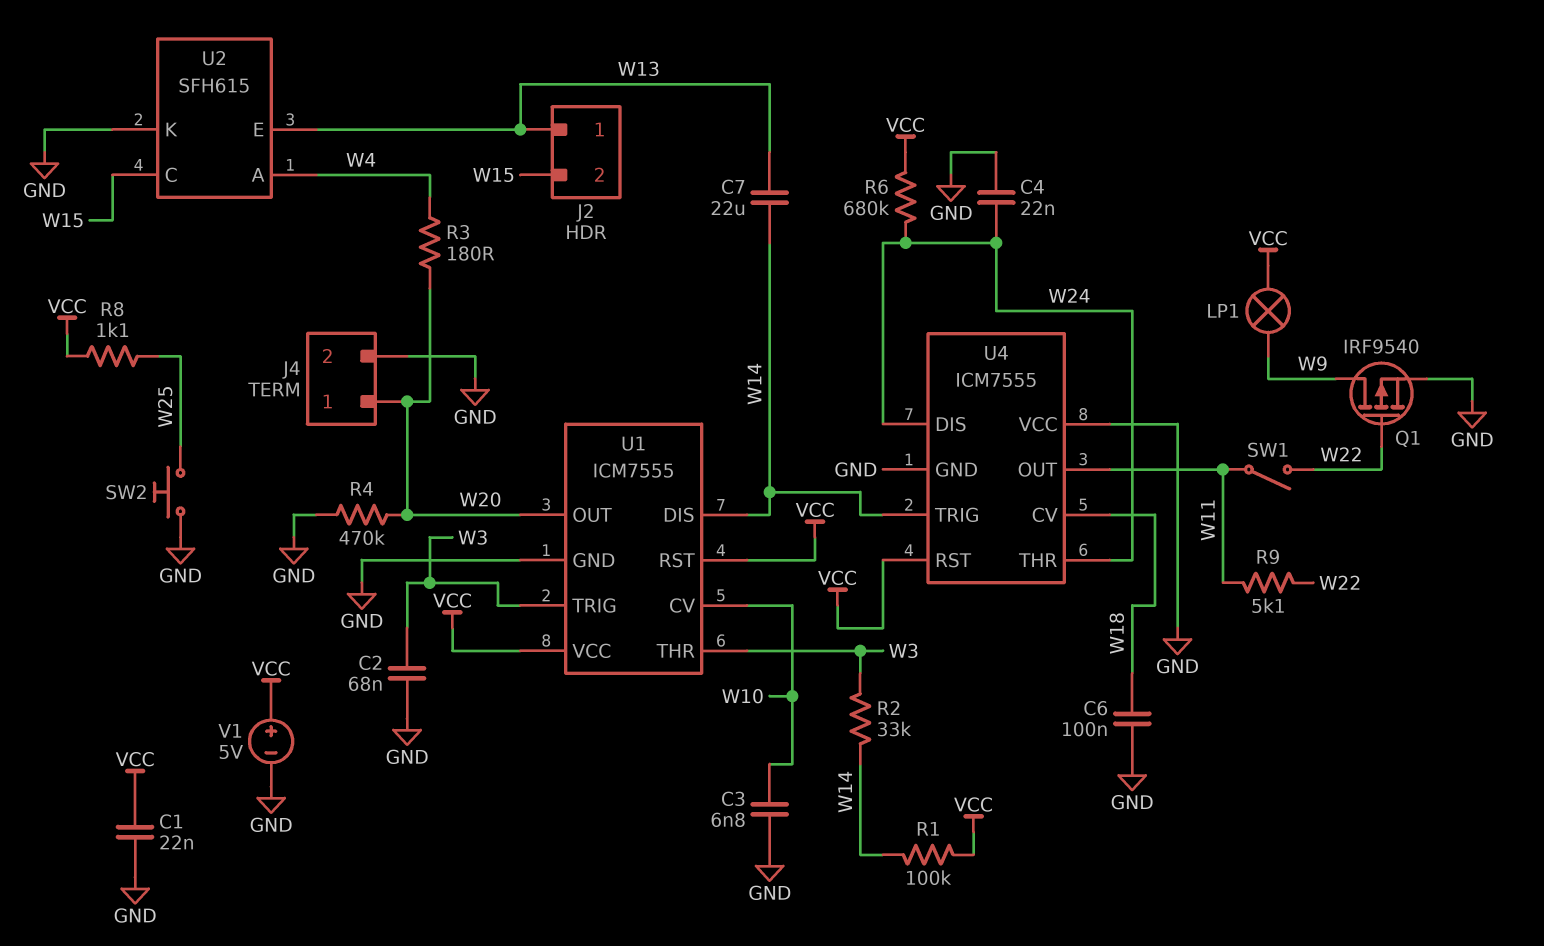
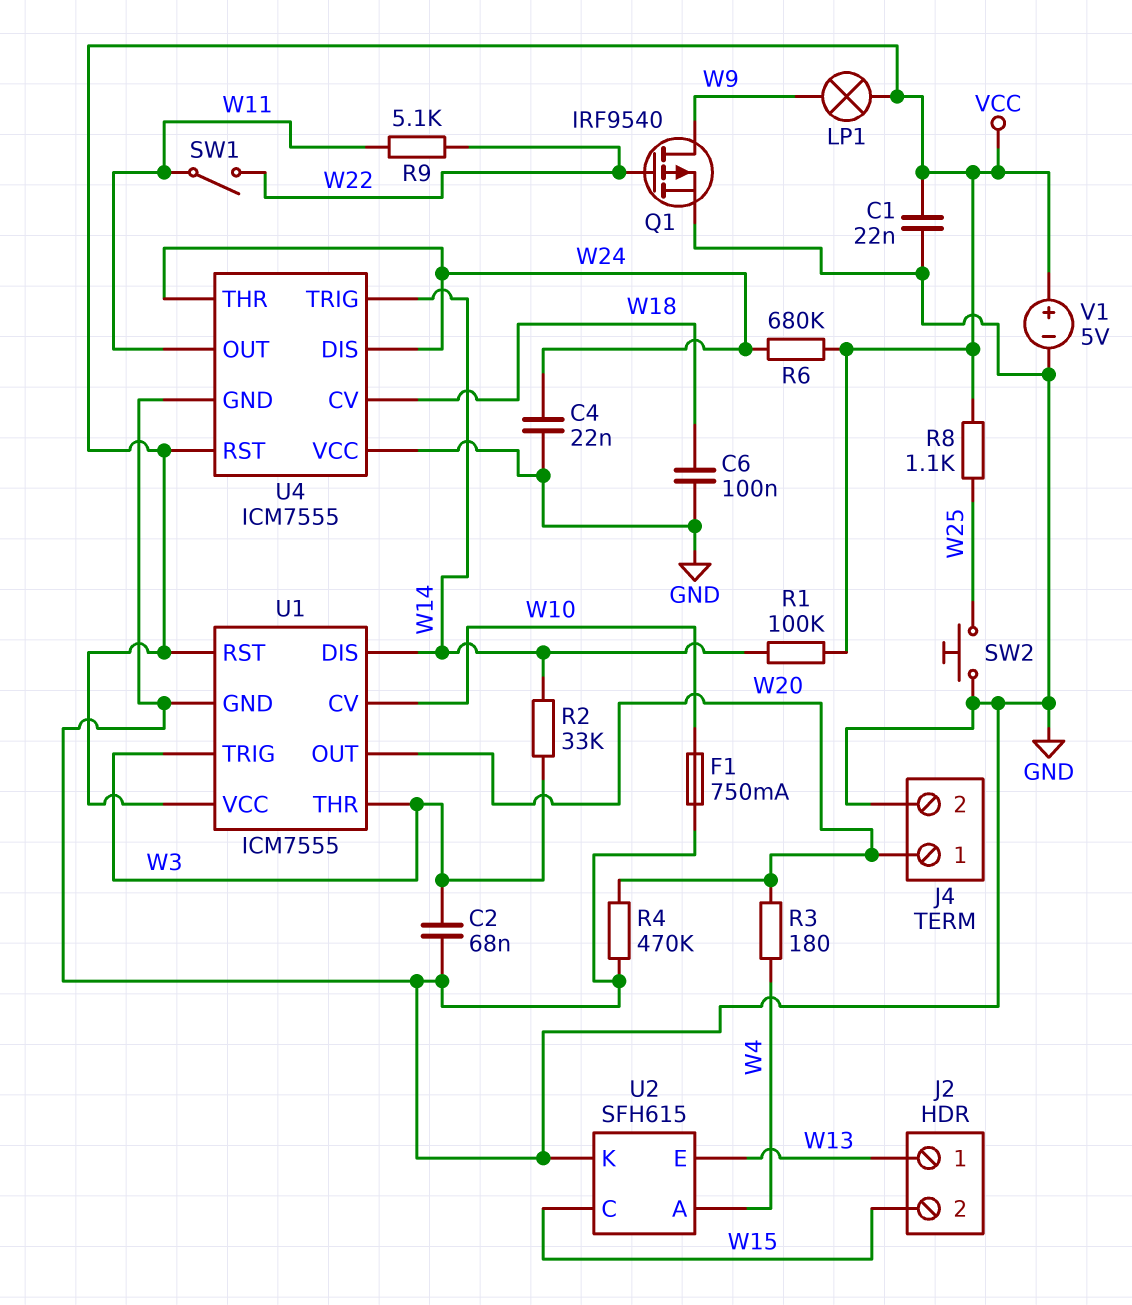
C3: 6.8nF (GND, W10) -> none
C7: 22uF (W13, W14) -> none
F1: none -> 750mA (GND, W10)

